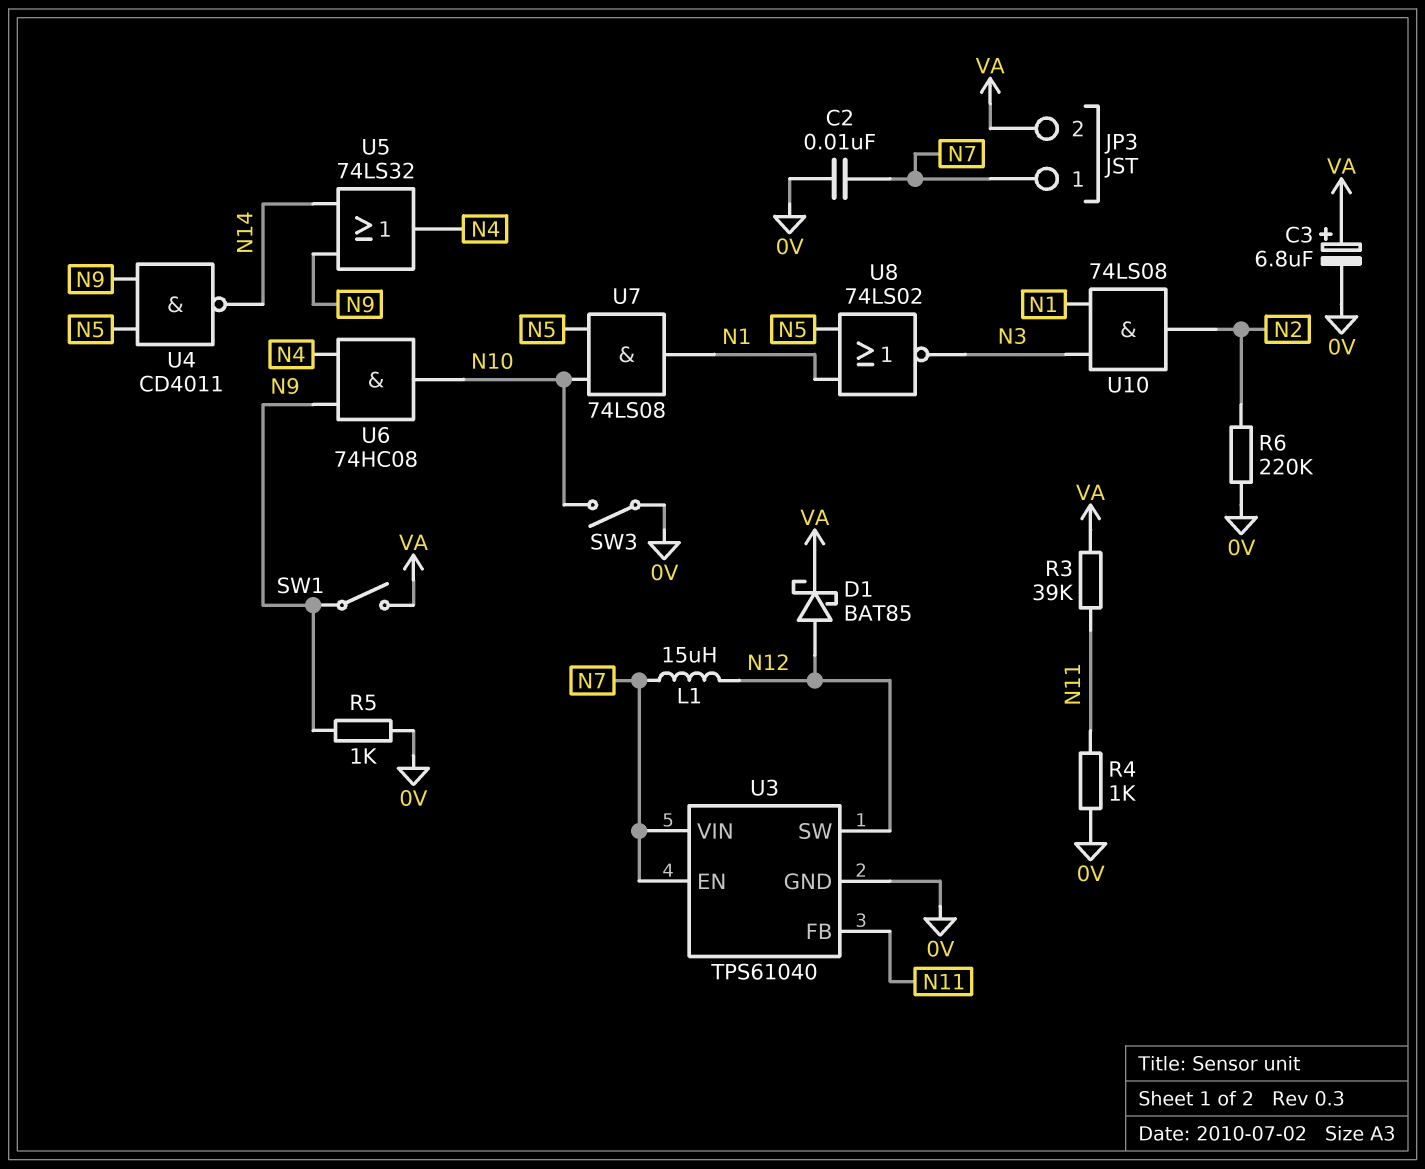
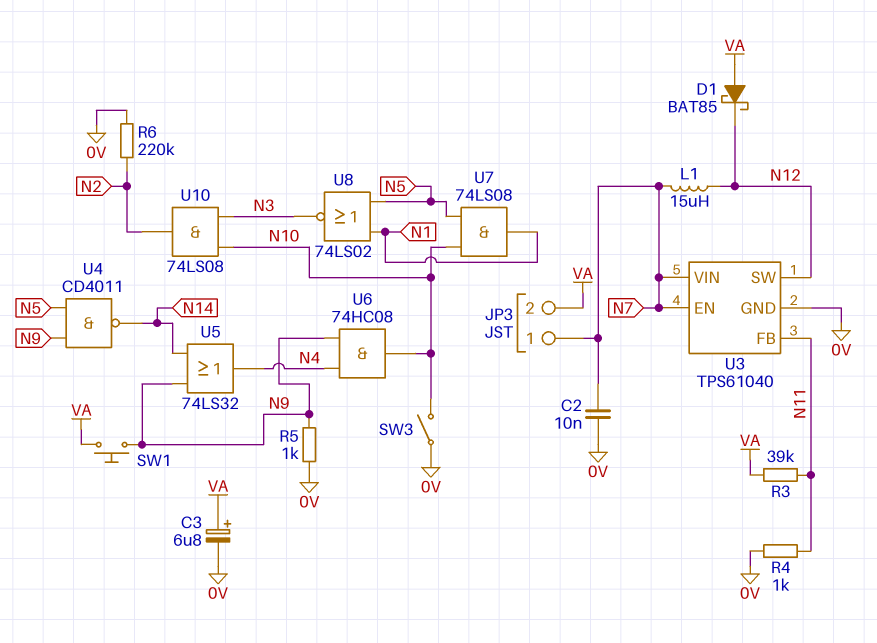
D1: schottky BAT85 (A N12, K VA) -> schottky BAT85 (A VA, K N12)
SW1: switch (N9, VA) -> button (N9, VA)
U10: AND 74LS08 (in N1, in N3, out N2) -> AND 74LS08 (in N3, in N10, out N2)

